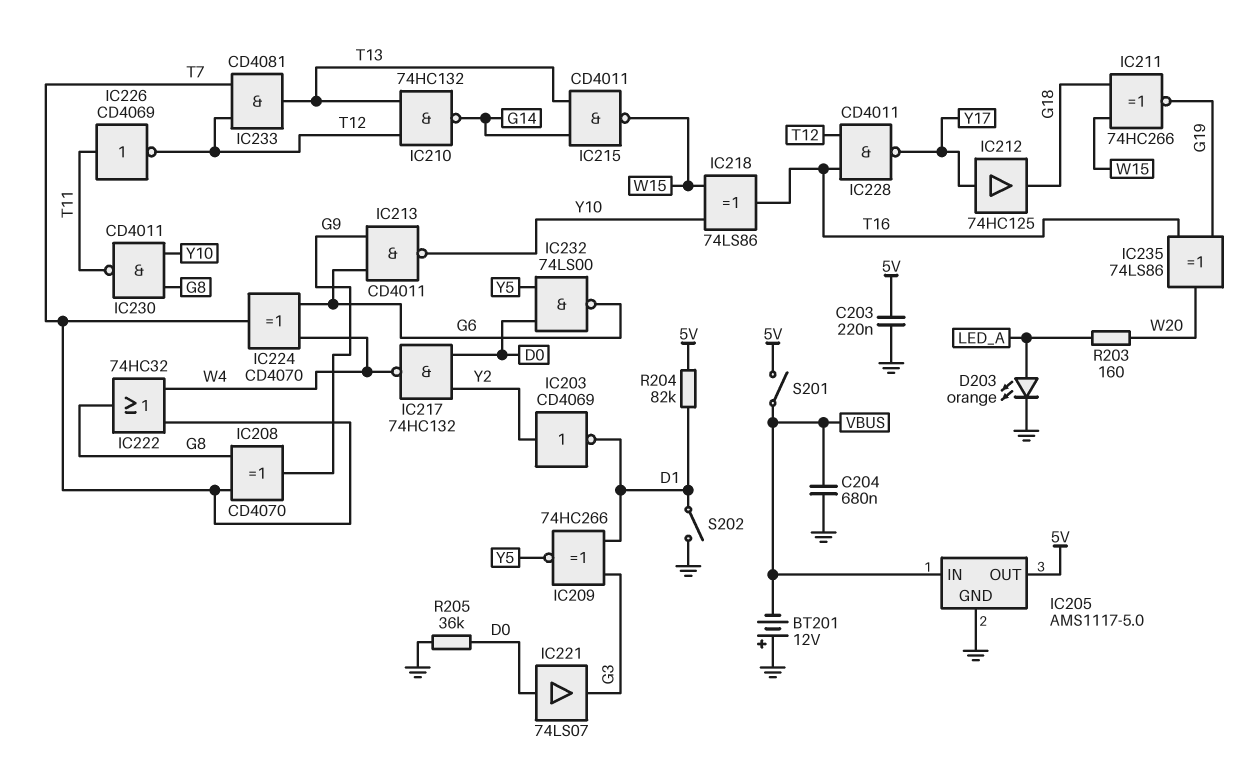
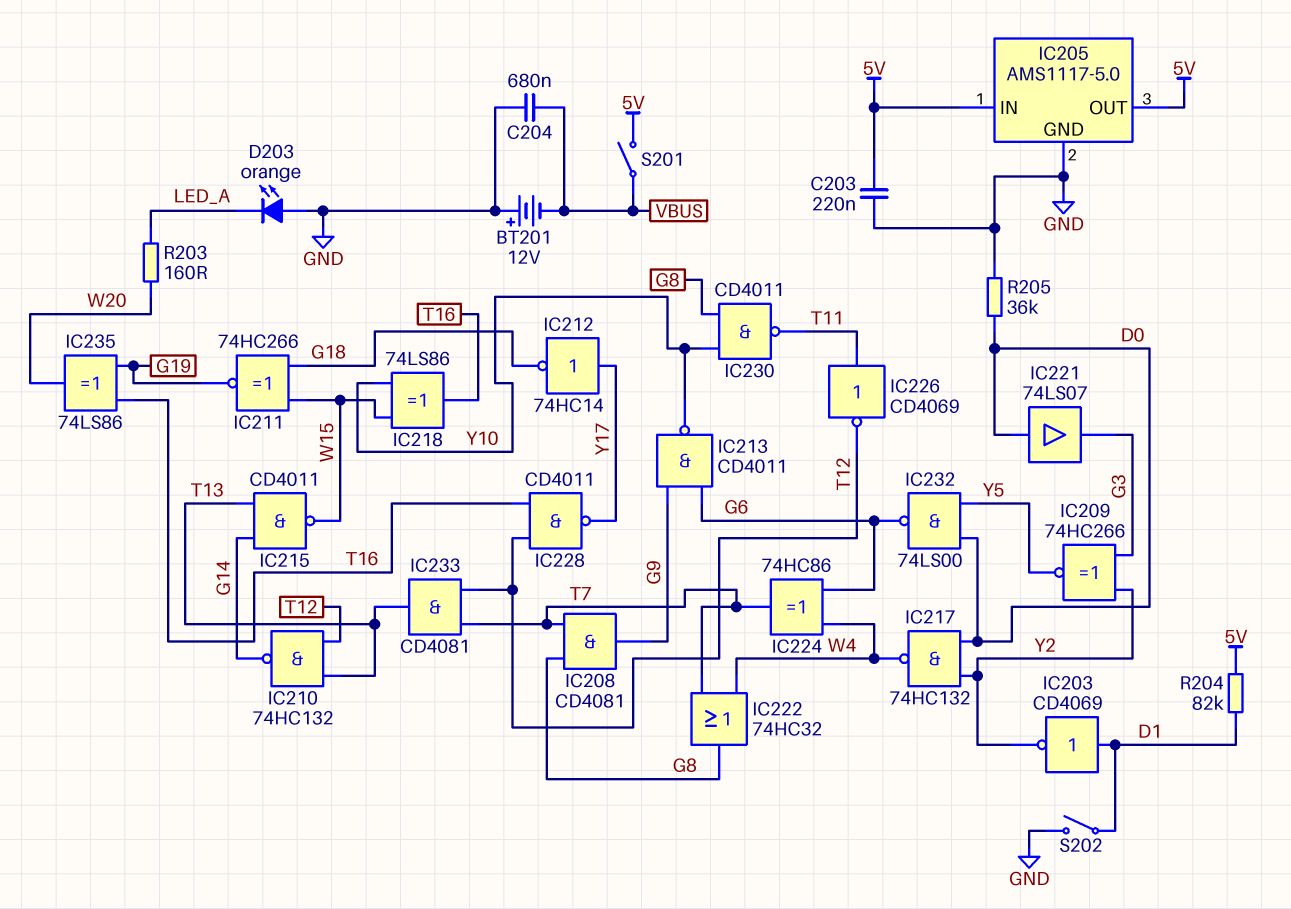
D203: LED orange (A LED_A, K GND) -> LED orange (A GND, K LED_A)
IC203: NOT CD4069 (in Y2, out D1) -> NOT CD4069 (in D1, out Y2)
IC205 pin IN: VBUS -> 5V
IC208: XOR CD4070 (in G8, in T7, out G9) -> AND CD4081 (in G8, in T7, out G9)
IC209: XNOR 74HC266 (in D1, in G3, out Y5) -> XNOR 74HC266 (in G3, in Y2, out Y5)
IC212: buffer 74HC125 (in Y17, out G18) -> NOT 74HC14 (in Y17, out G18)
IC224: XOR CD4070 (in G6, in W4, out T7) -> XOR 74HC86 (in G6, in W4, out T7)

